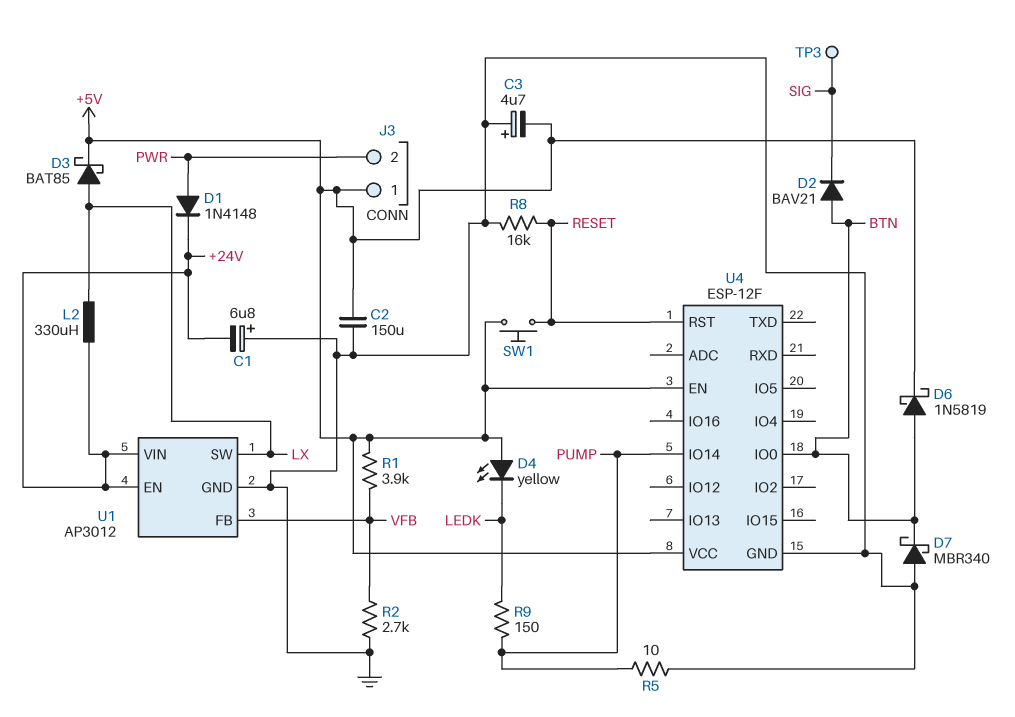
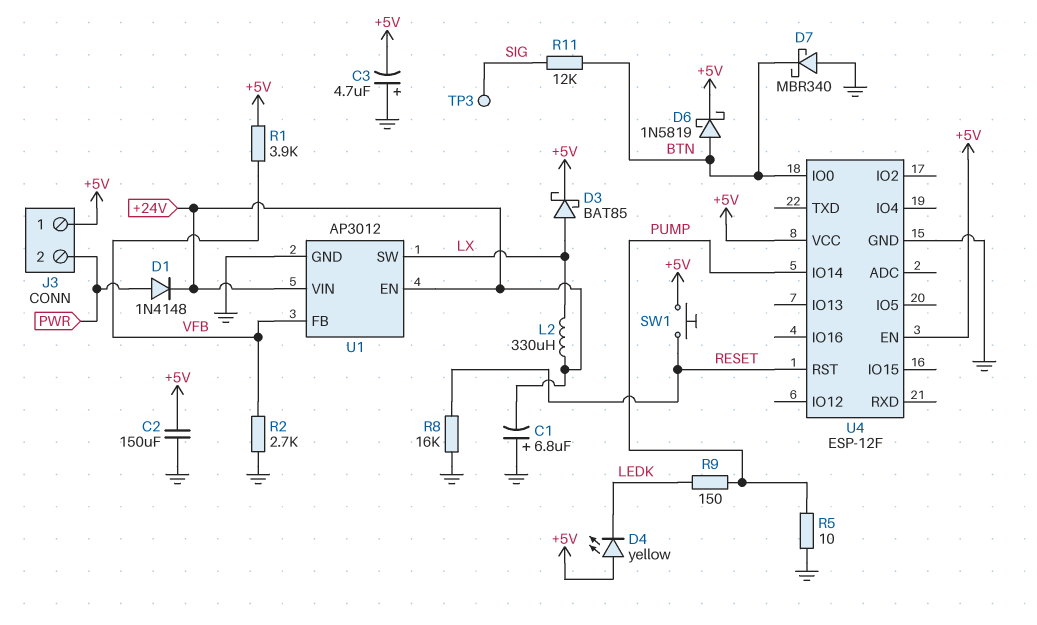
D2: diode BAV21 (A BTN, K SIG) -> none
R11: none -> 12k (BTN, SIG)

